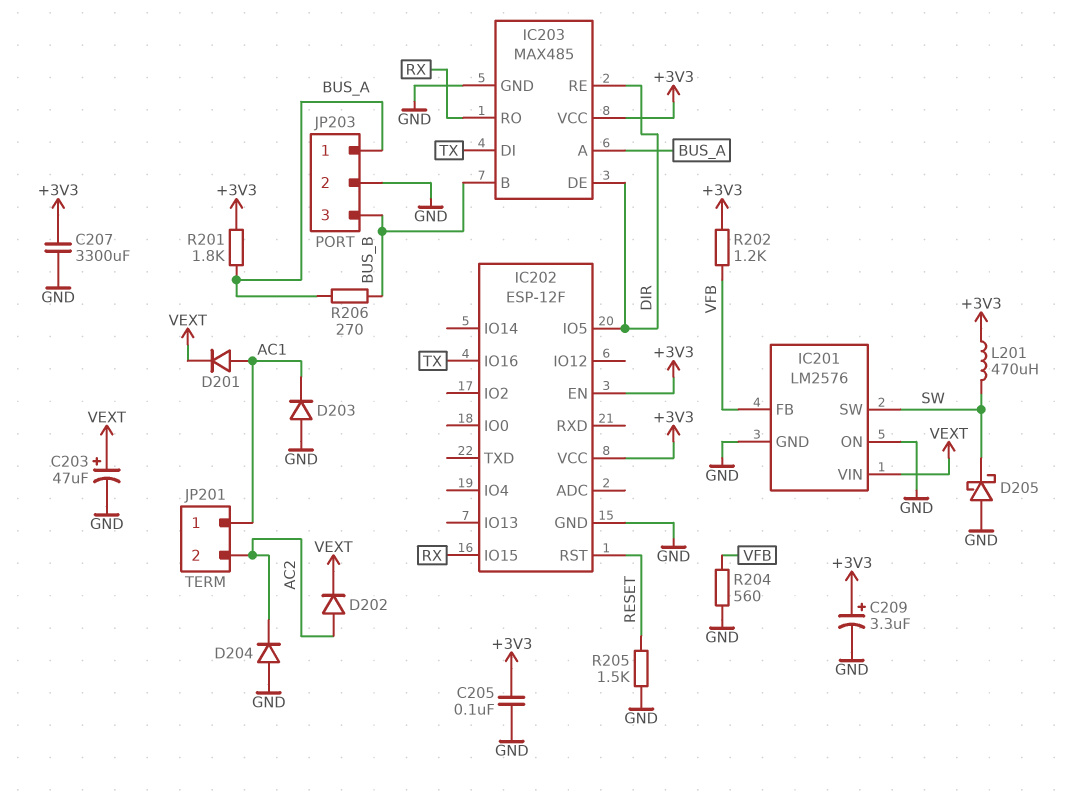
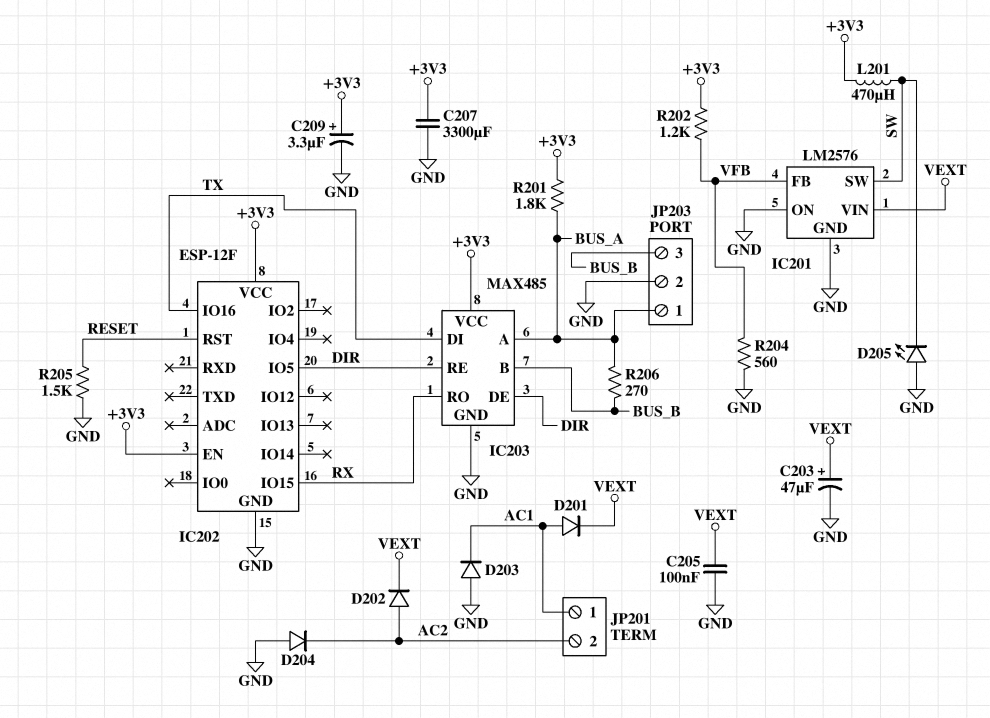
C205: 100nF (+3V3, GND) -> 100nF (GND, VEXT)
D205: schottky (A GND, K SW) -> LED (A GND, K SW)

